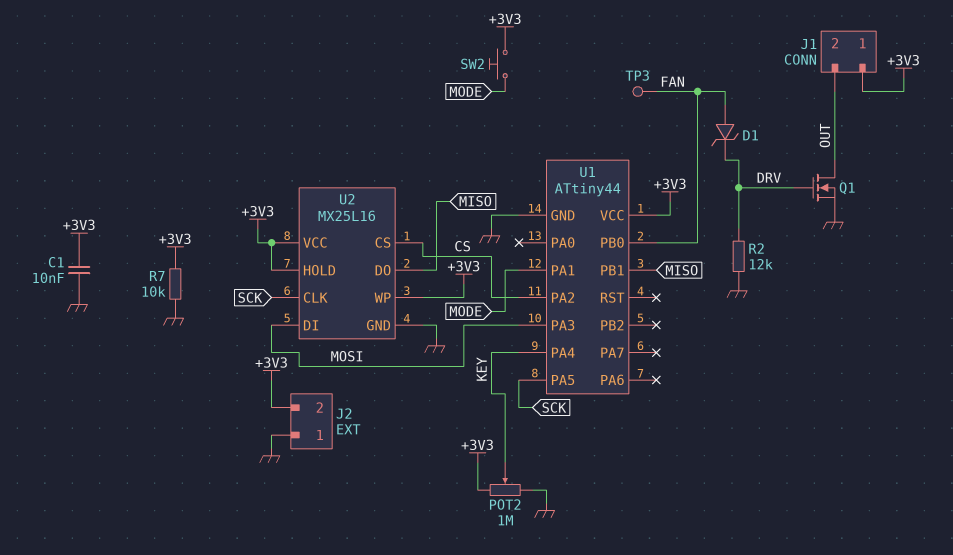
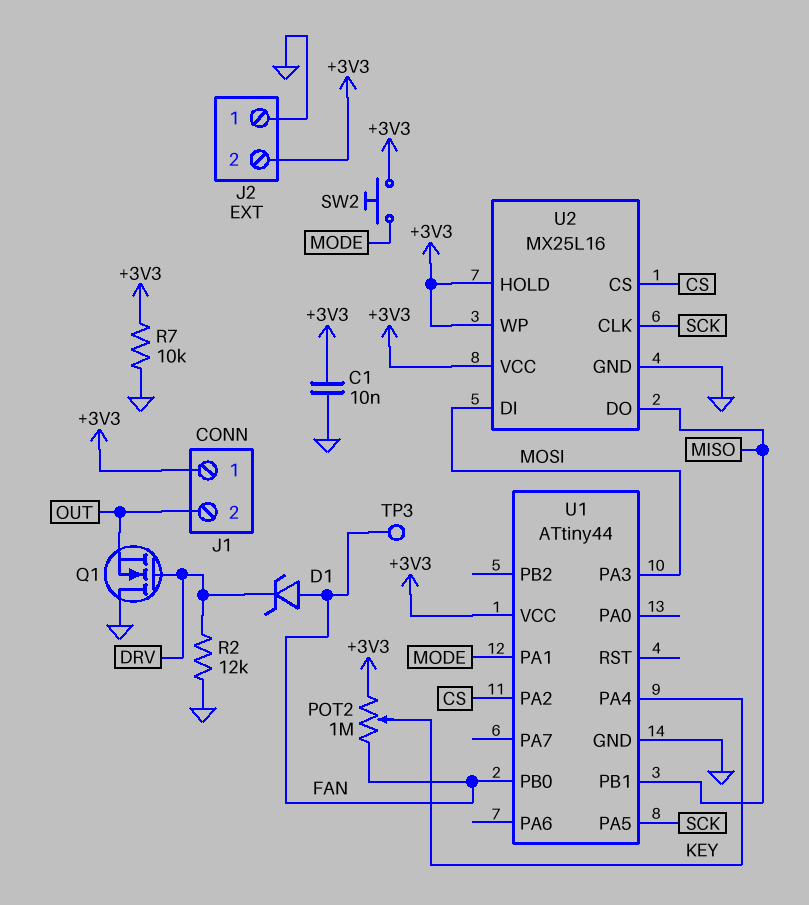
POT2: 1M (+3V3, GND, wiper KEY) -> 1M (+3V3, FAN, wiper KEY)
Q1: NMOS (G DRV, D OUT, S GND) -> NMOS (G DRV, D GND, S OUT)

